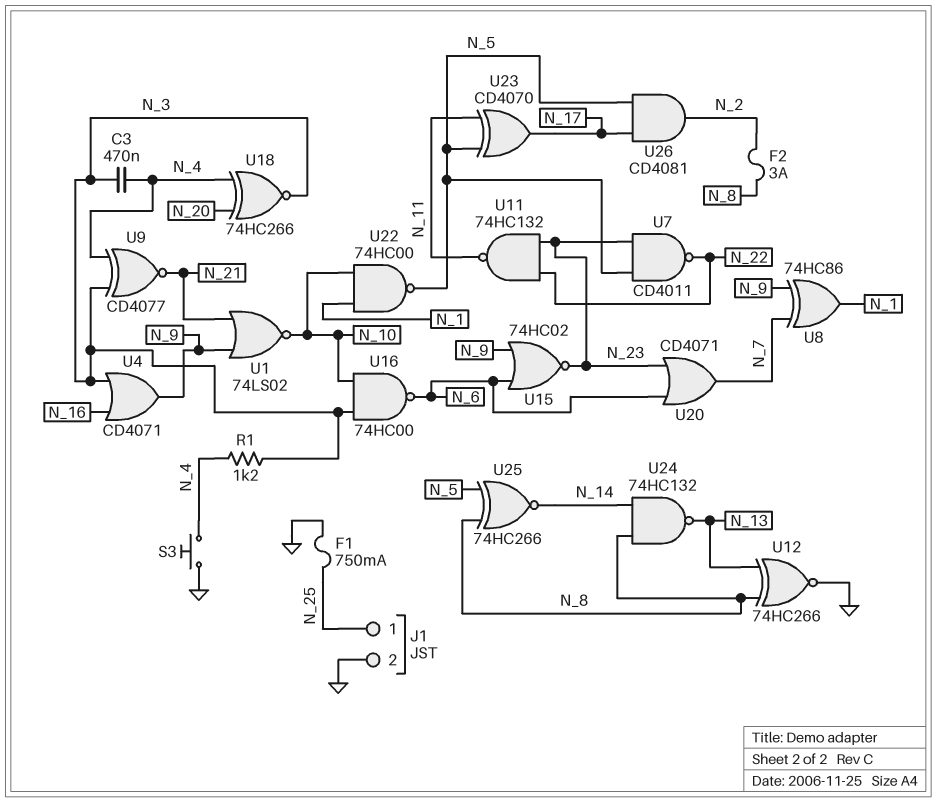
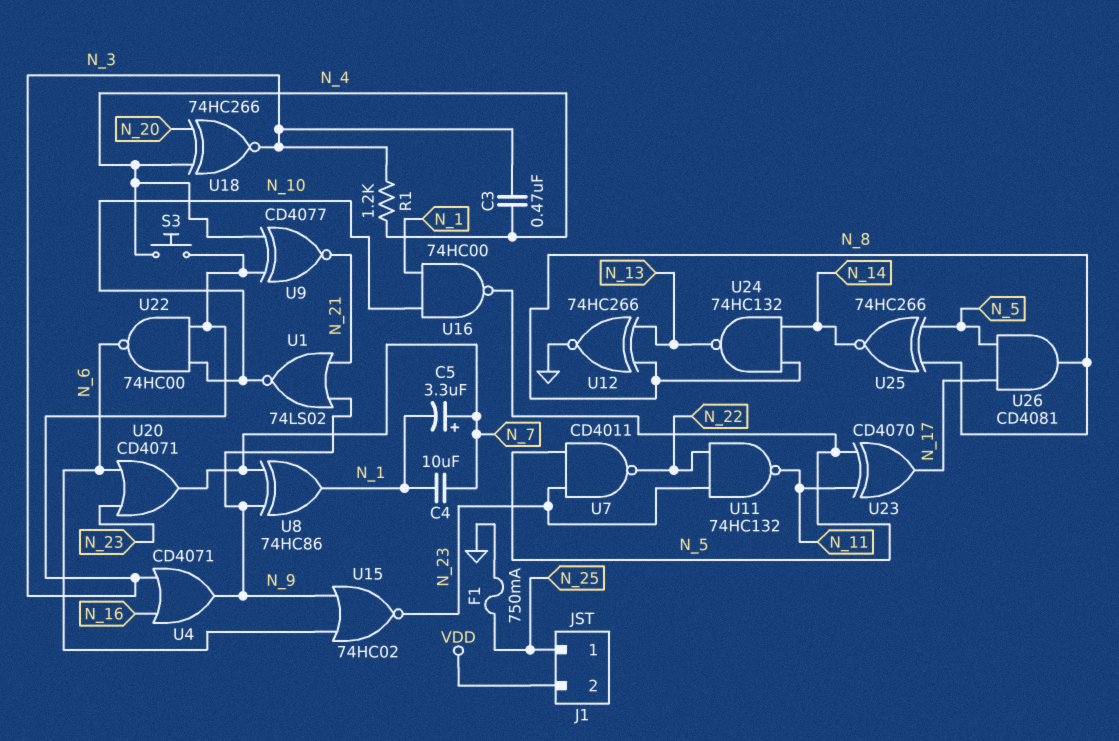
C4: none -> 10uF (N_1, N_7)
C5: none -> 3.3uF (plus N_7, minus N_1)
F2: 3A (N_2, N_8) -> none
J1 pin 2: GND -> VDD
S3: button (GND, N_4) -> button (N_3, N_4)
U16: NAND 74HC00 (in N_3, in N_10, out N_6) -> NAND 74HC00 (in N_1, in N_10, out N_5)
U22: NAND 74HC00 (in N_1, in N_10, out N_5) -> NAND 74HC00 (in N_3, in N_10, out N_6)
U26: AND CD4081 (in N_5, in N_17, out N_2) -> AND CD4081 (in N_5, in N_17, out N_8)

